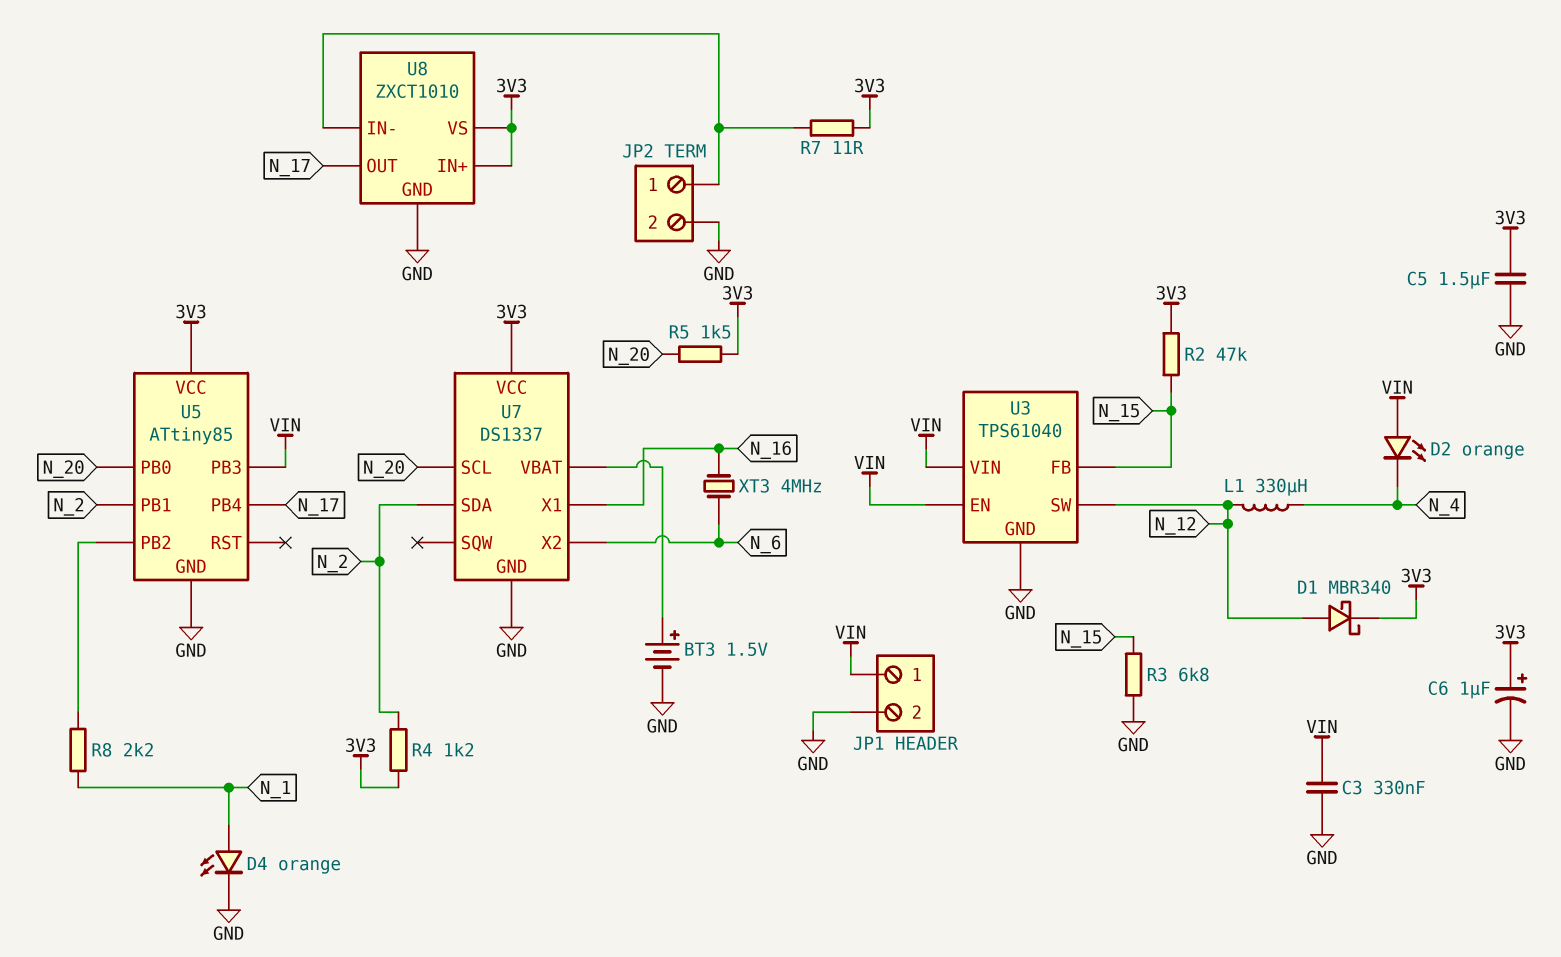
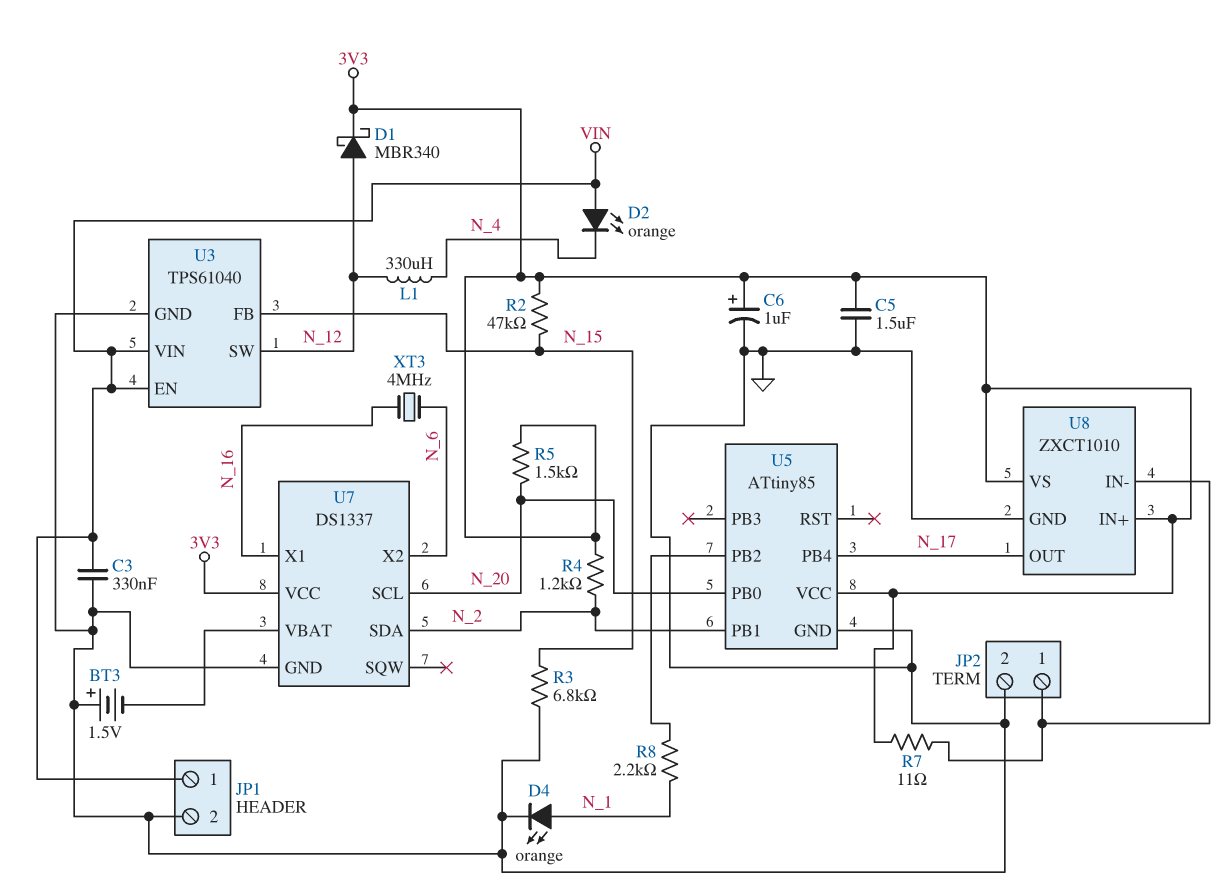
BT3: 1.5V (plus U7/VBAT, minus GND) -> 1.5V (plus GND, minus U7/VBAT)
U5 pin PB3: VIN -> none

